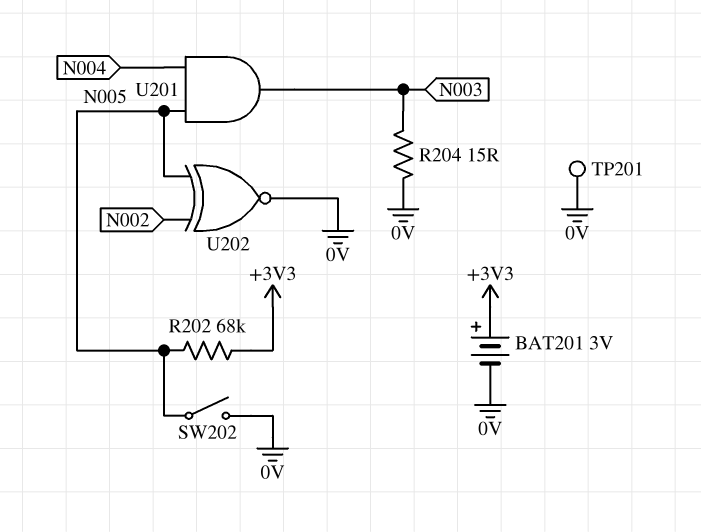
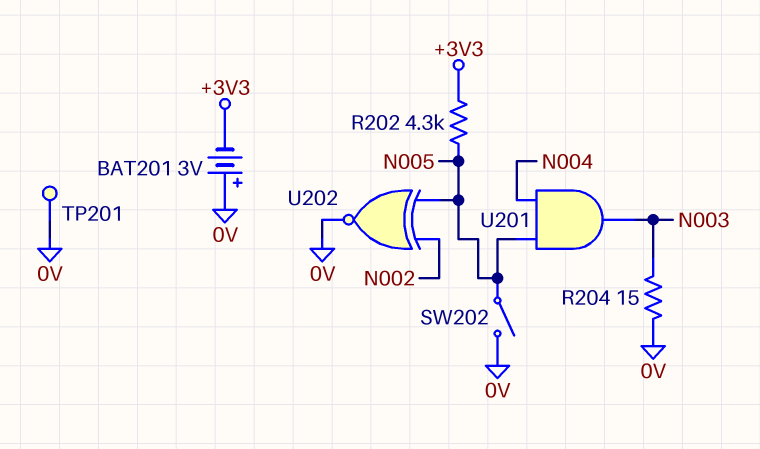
BAT201: 3V (plus +3V3, minus 0V) -> 3V (plus 0V, minus +3V3)
R202: 68k (+3V3, N005) -> 4.3k (+3V3, N005)

